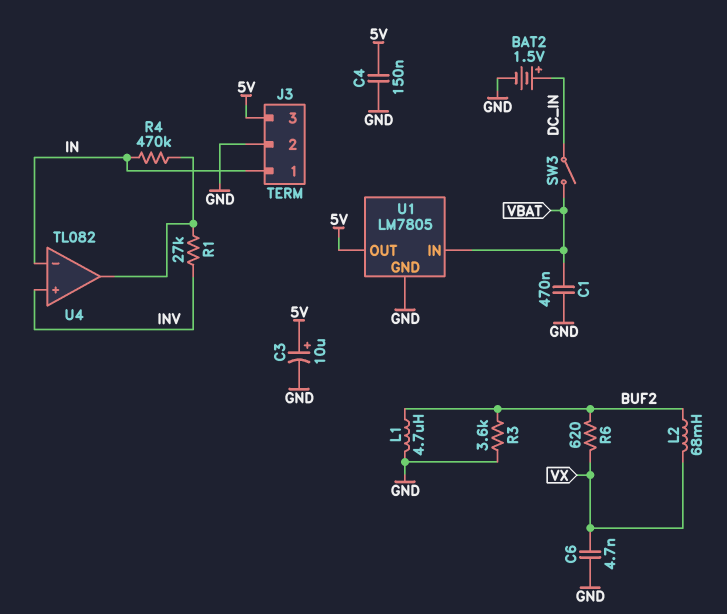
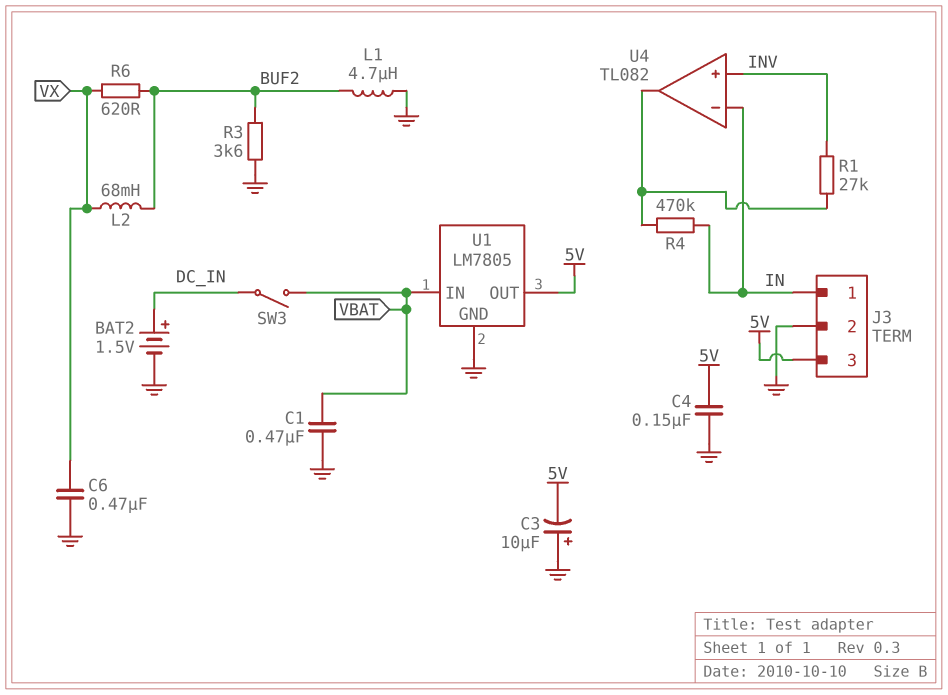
C3: 10uF (plus 5V, minus GND) -> 10uF (plus GND, minus 5V)
C6: 4.7nF (GND, VX) -> 470nF (GND, VX)

